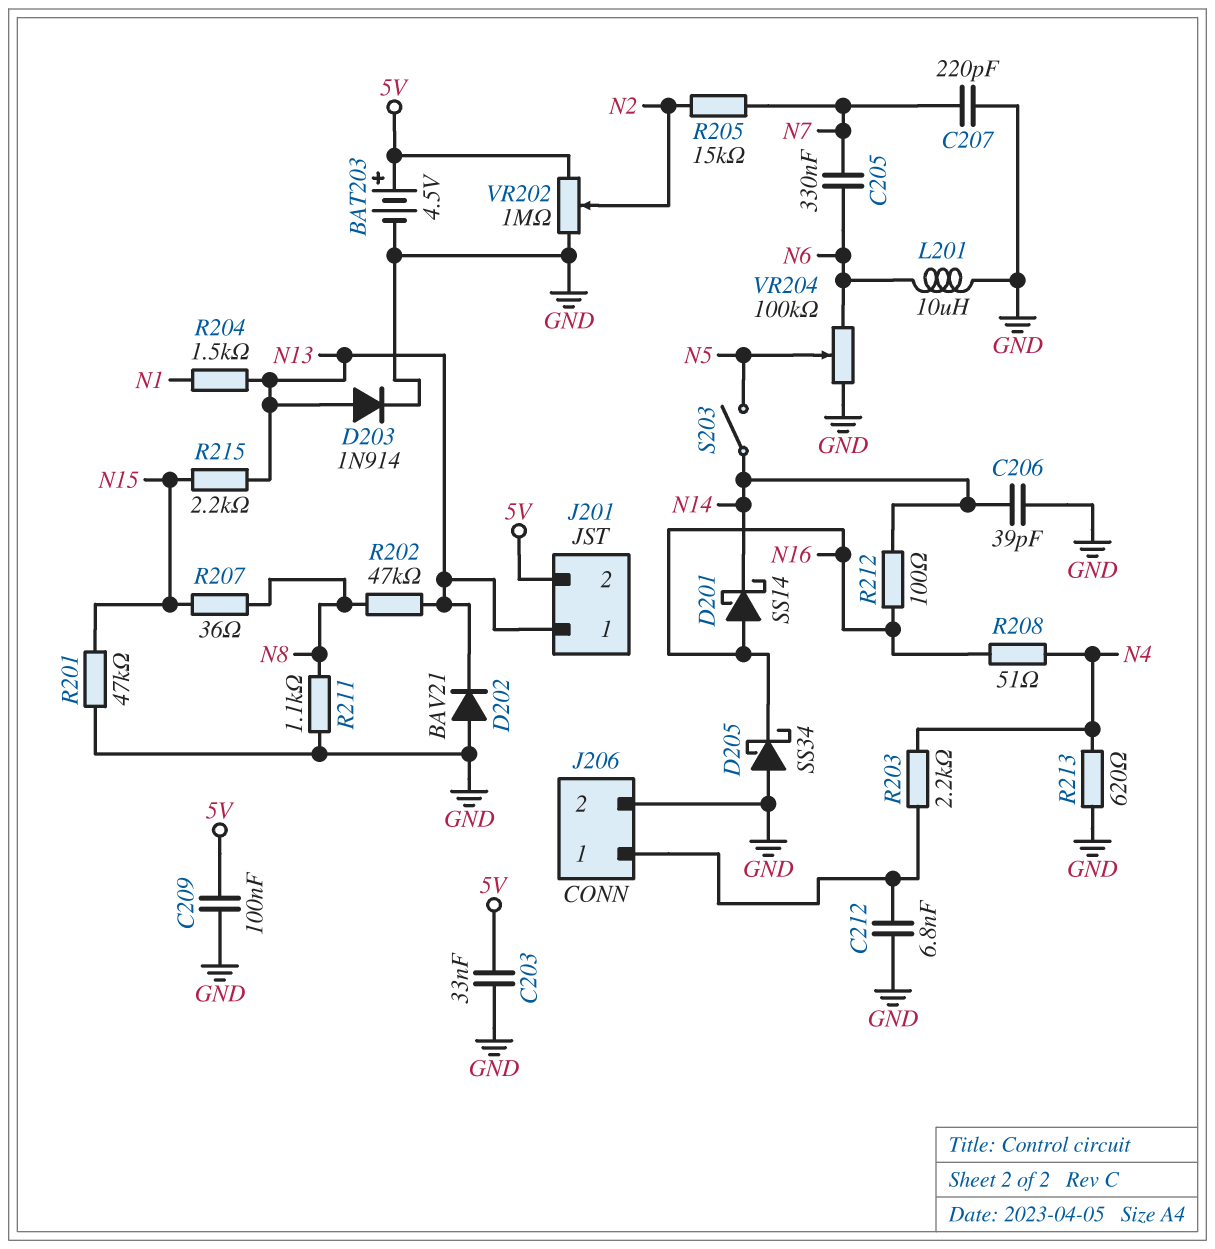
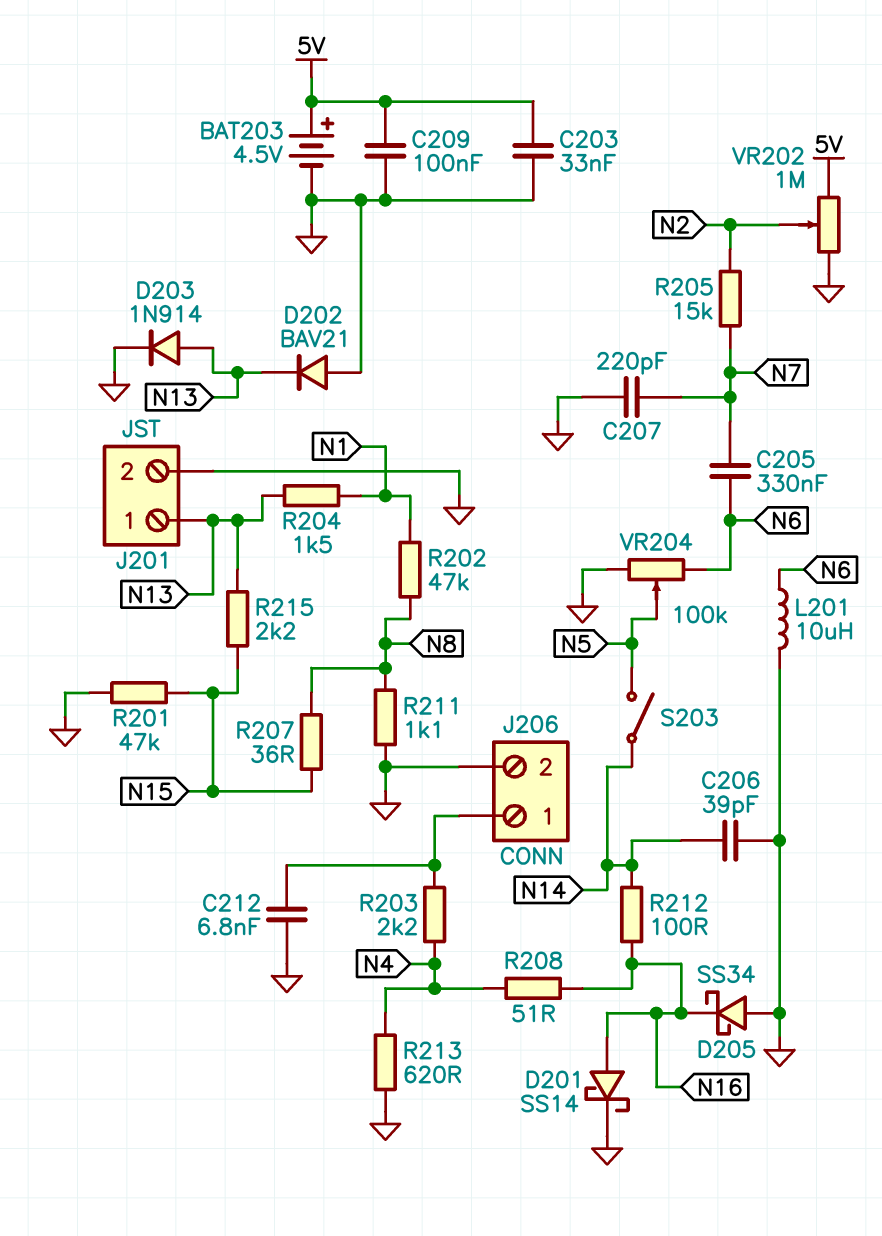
D201: schottky SS14 (A N16, K N14) -> schottky SS14 (A N16, K GND)
J201 pin 2: 5V -> GND
R202: 47k (N8, N13) -> 47k (N1, N8)

